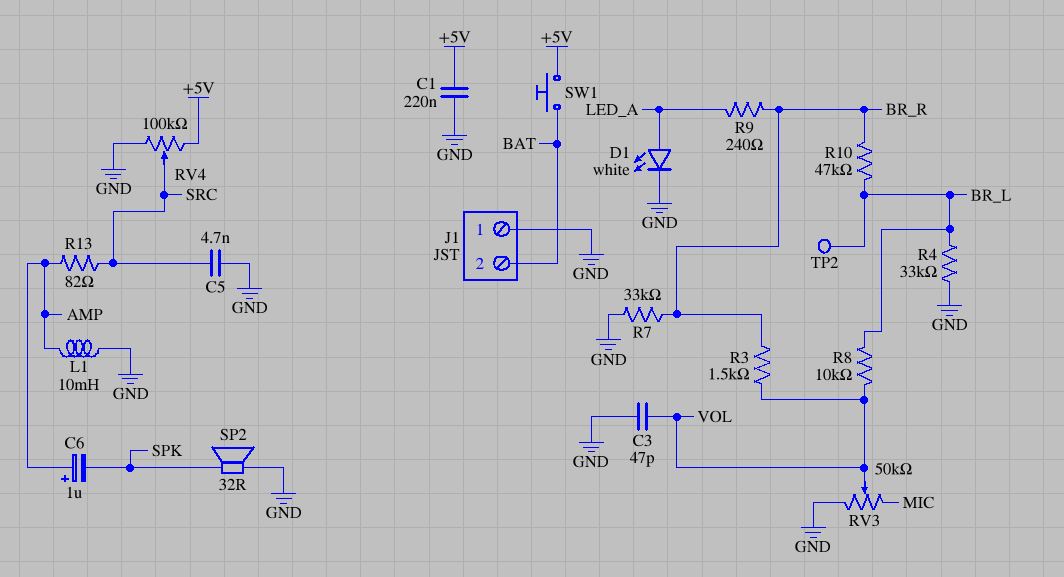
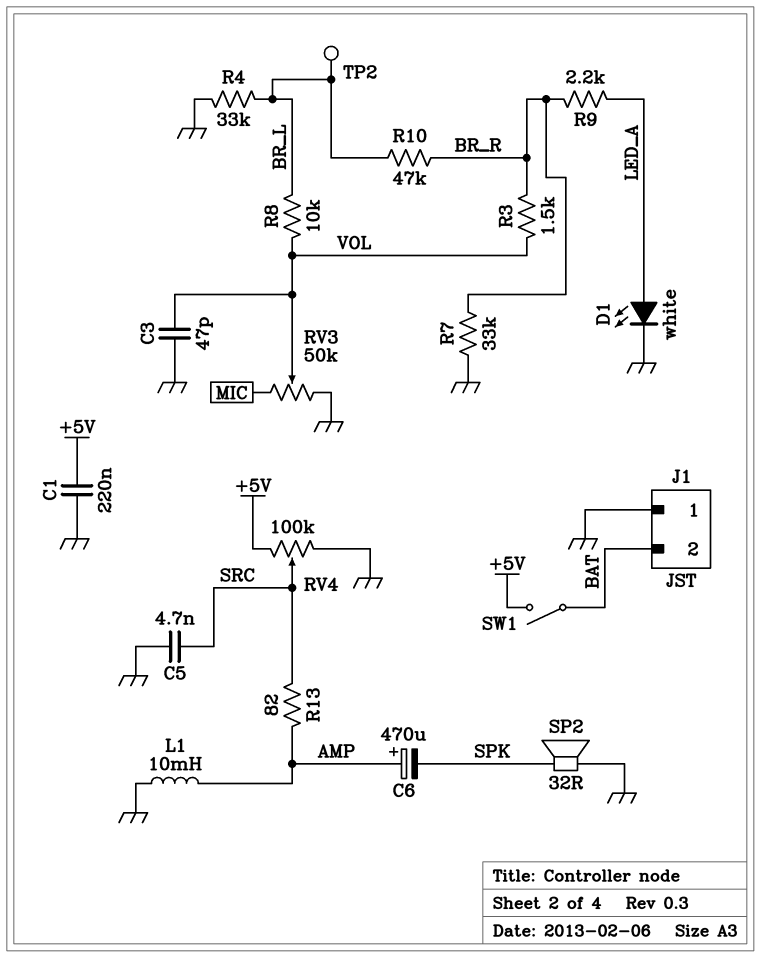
C6: 1uF (plus AMP, minus SPK) -> 470uF (plus AMP, minus SPK)
R9: 240 (BR_R, LED_A) -> 2.2k (BR_R, LED_A)
SW1: button (+5V, BAT) -> switch (+5V, BAT)

